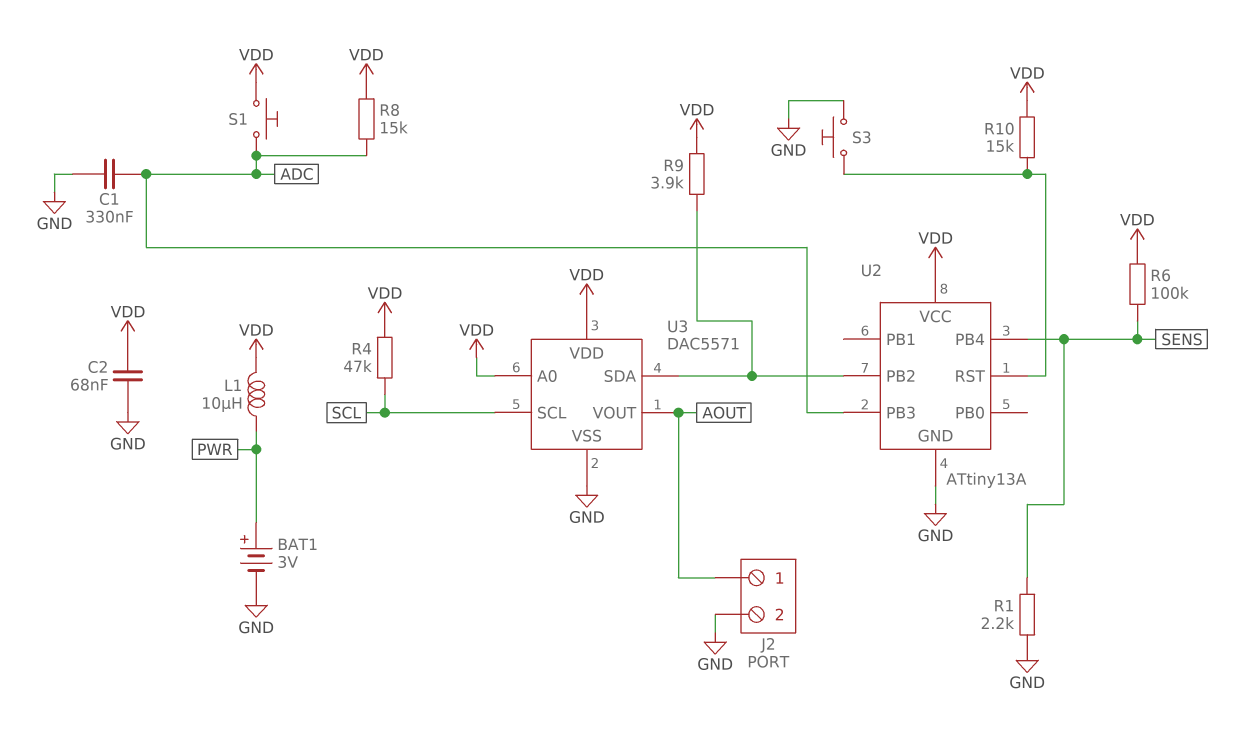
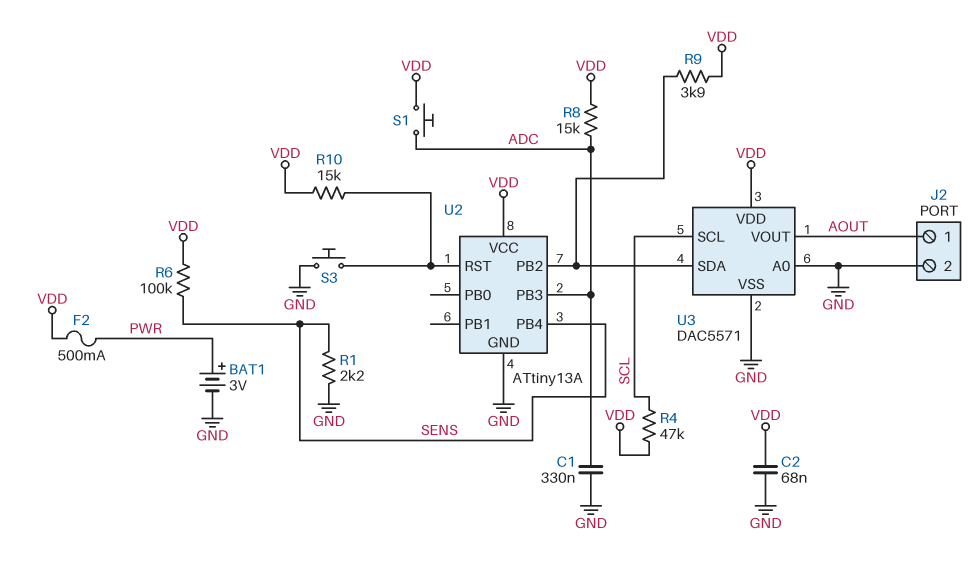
F2: none -> 500mA (PWR, VDD)
L1: 10uH (PWR, VDD) -> none
U3 pin A0: VDD -> GND

